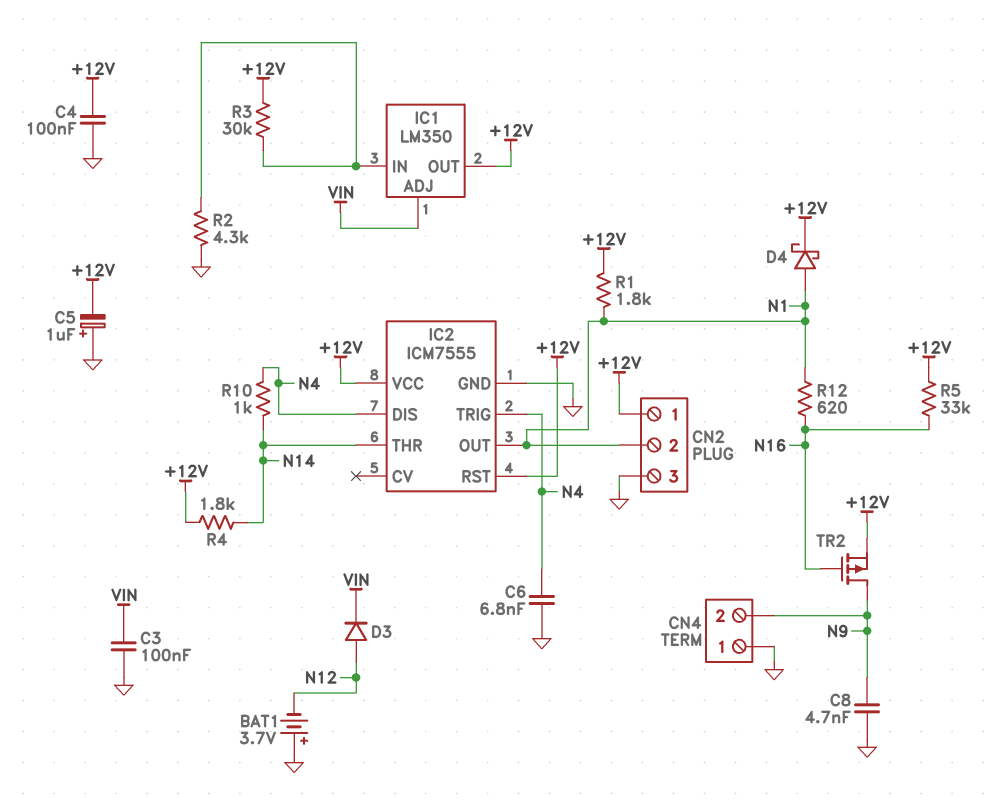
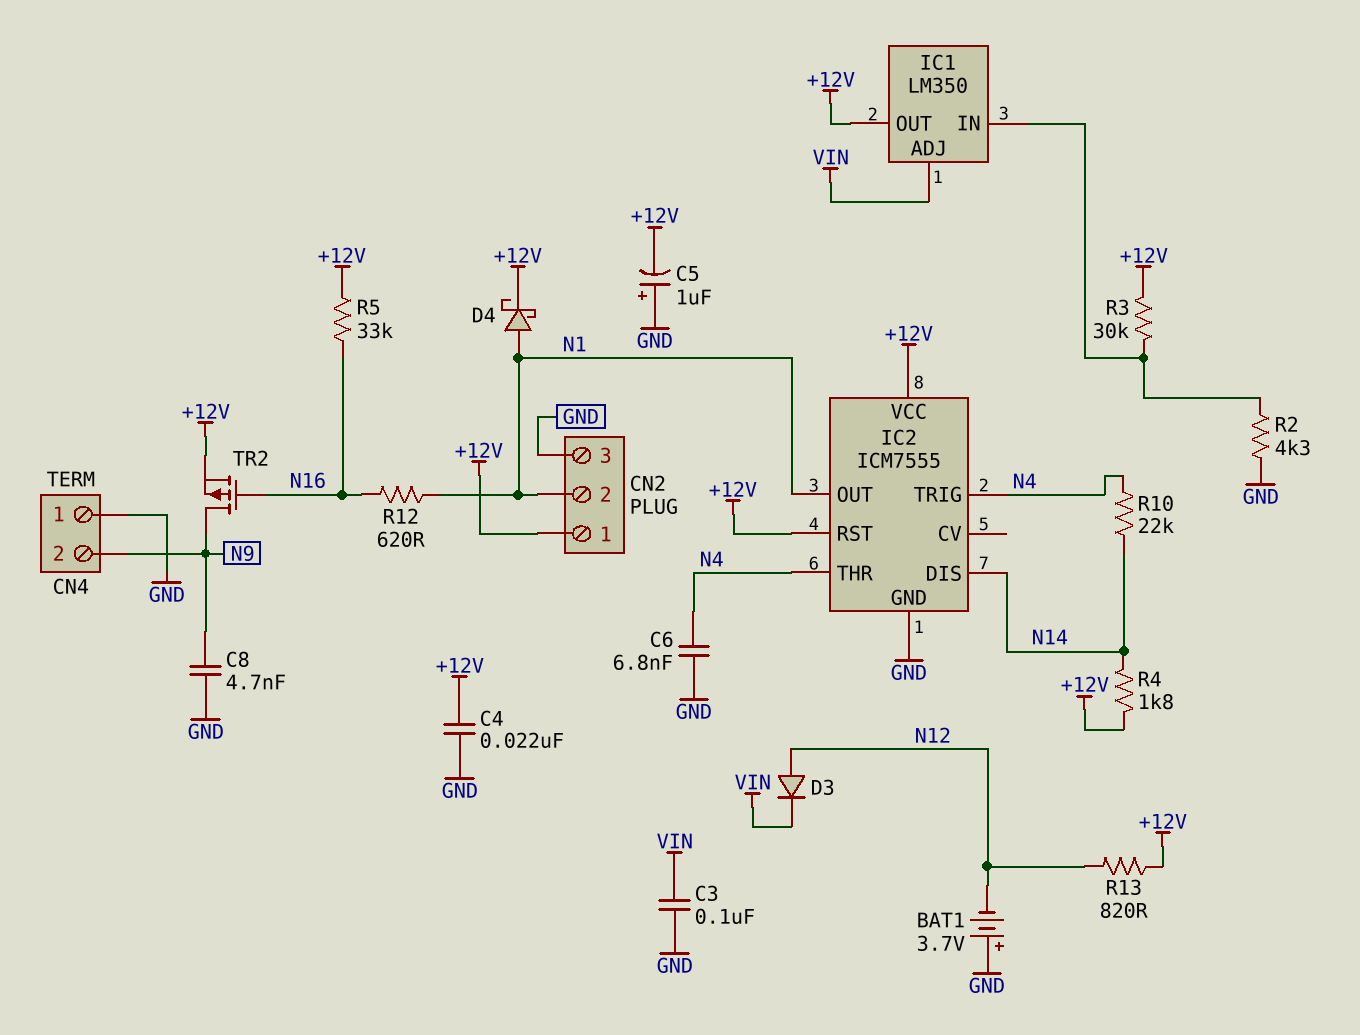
C4: 100nF (+12V, GND) -> 22nF (+12V, GND)
IC2 pin DIS: N4 -> N14
IC2 pin THR: N14 -> N4
R1: 1.8k (+12V, N1) -> none
R10: 1k (N4, N14) -> 22k (N4, N14)
R13: none -> 820 (+12V, N12)

